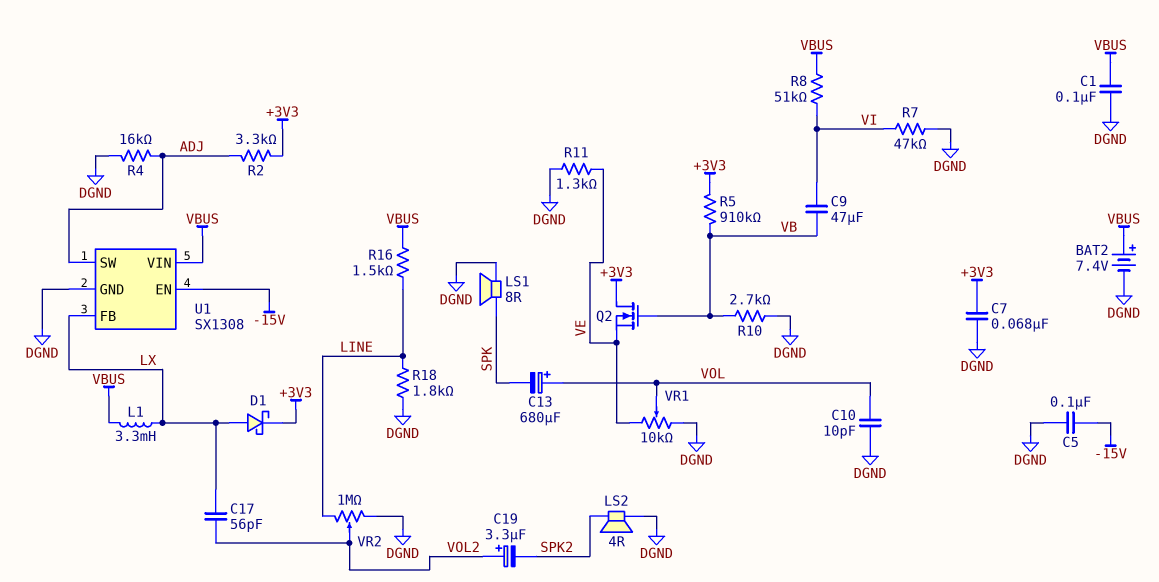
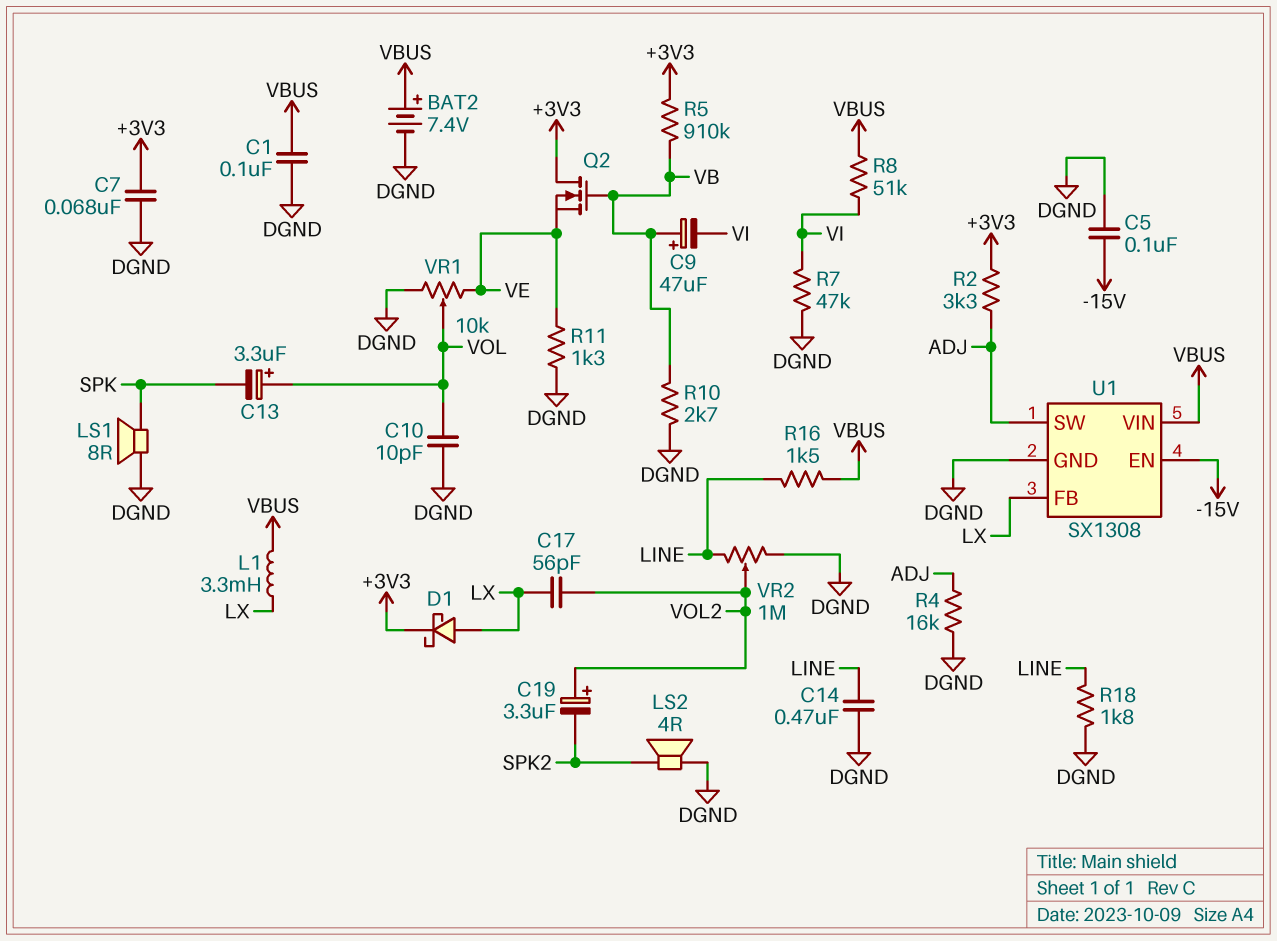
C9: 47uF (VB, VI) -> 47uF (plus VB, minus VI)
C13: 680uF (plus VOL, minus SPK) -> 3.3uF (plus VOL, minus SPK)
C14: none -> 470nF (DGND, LINE)

